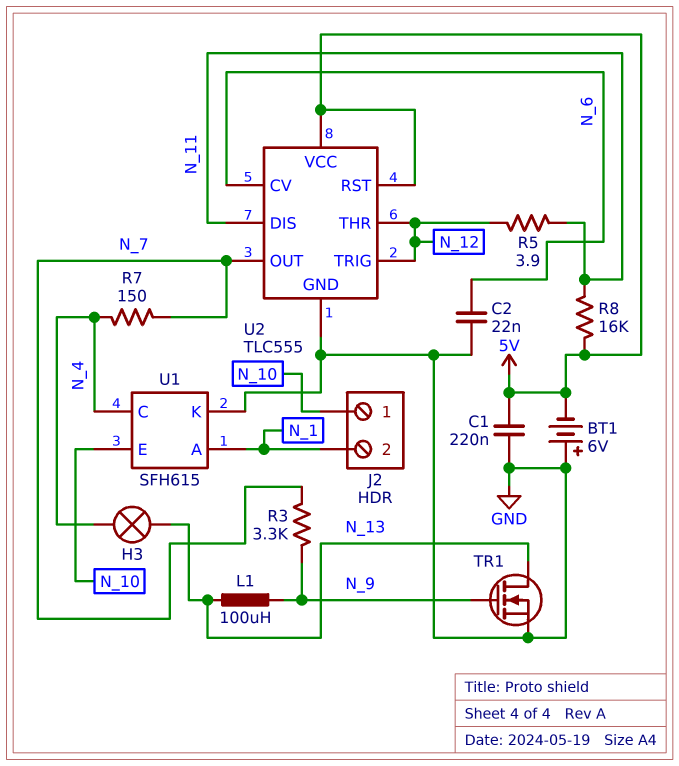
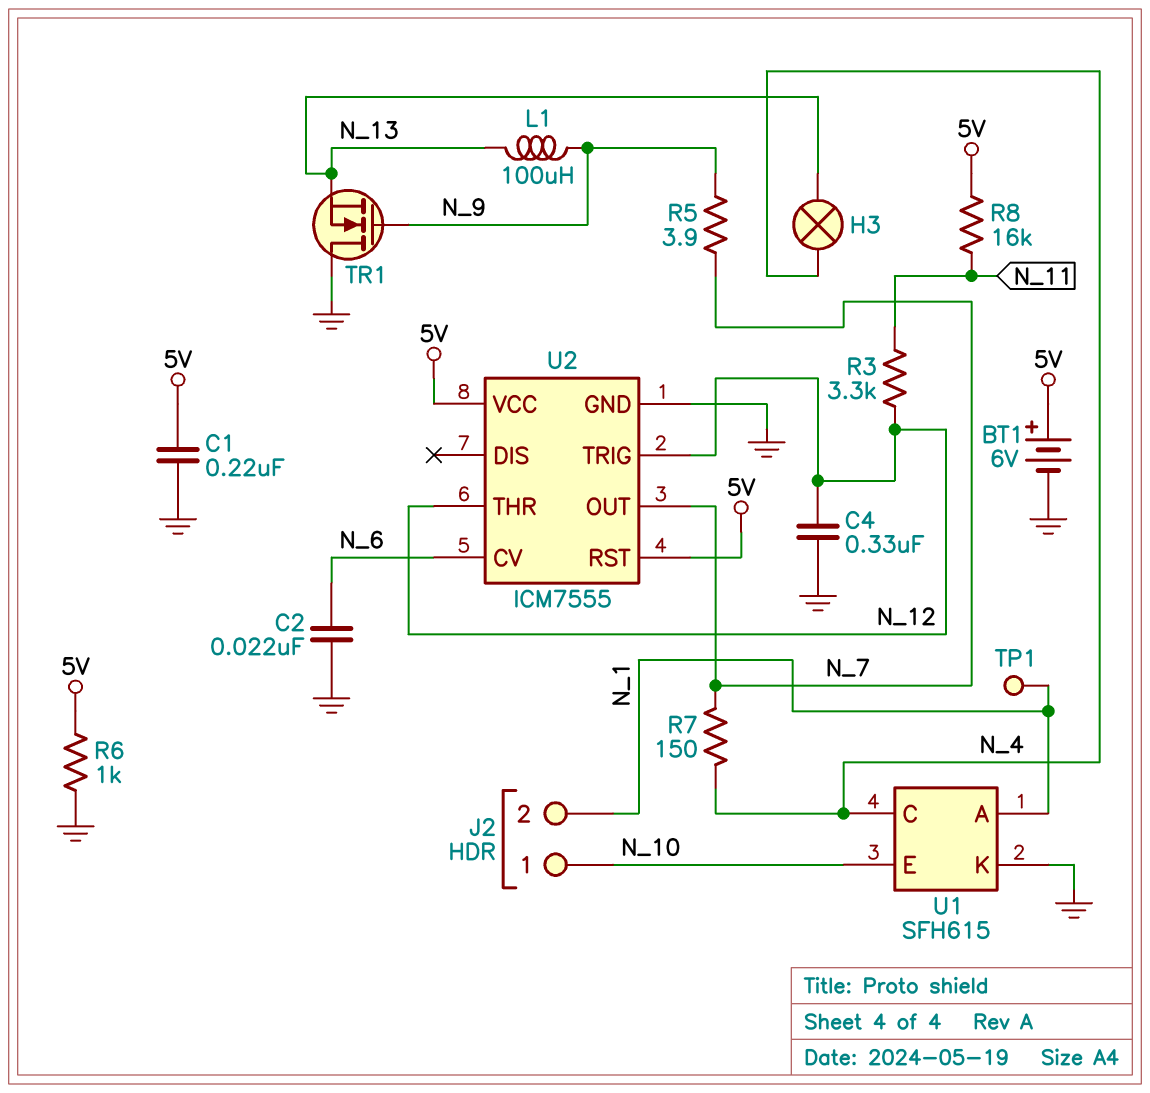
BT1: 6V (plus GND, minus 5V) -> 6V (plus 5V, minus GND)
C4: none -> 330nF (GND, N_12)
R3: 3.3k (N_7, N_9) -> 3.3k (N_11, N_12)
R5: 3.9 (N_11, N_12) -> 3.9 (N_7, N_9)
R6: none -> 1k (5V, GND)
TP1: none -> test point (N_1)
TR1: NMOS (G N_9, D N_13, S GND) -> NMOS (G N_9, D GND, S N_13)
U2: TLC555 -> ICM7555
U2 pin DIS: N_11 -> none

